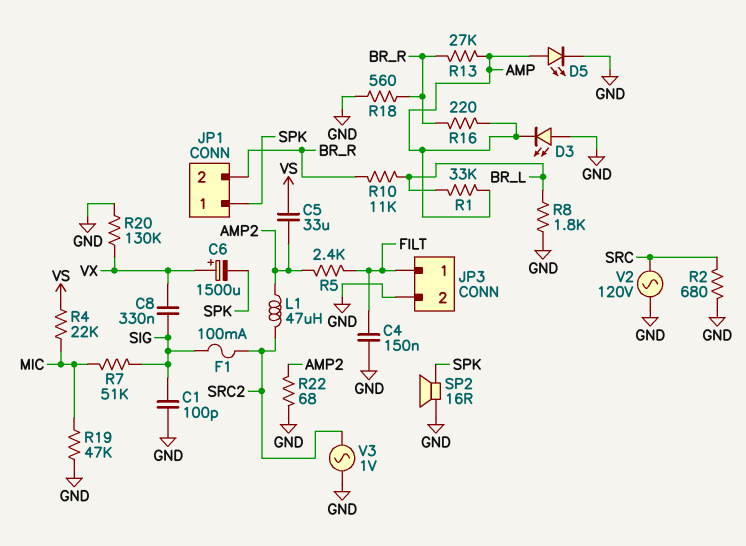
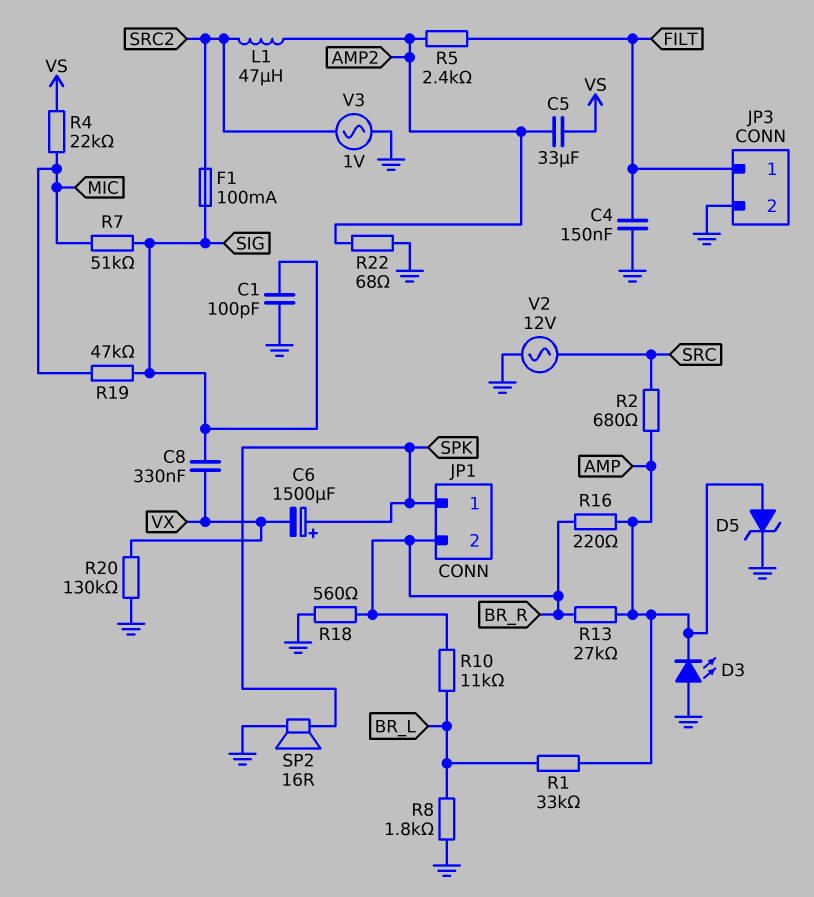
C6: 1500uF (plus VX, minus SPK) -> 1500uF (plus SPK, minus VX)
D5: LED (A AMP, K GND) -> zener (A AMP, K GND)
R2: 680 (GND, SRC) -> 680 (AMP, SRC)
R19: 47k (GND, MIC) -> 47k (MIC, SIG)
V2: AC 120V (GND, SRC) -> AC 12V (GND, SRC)

